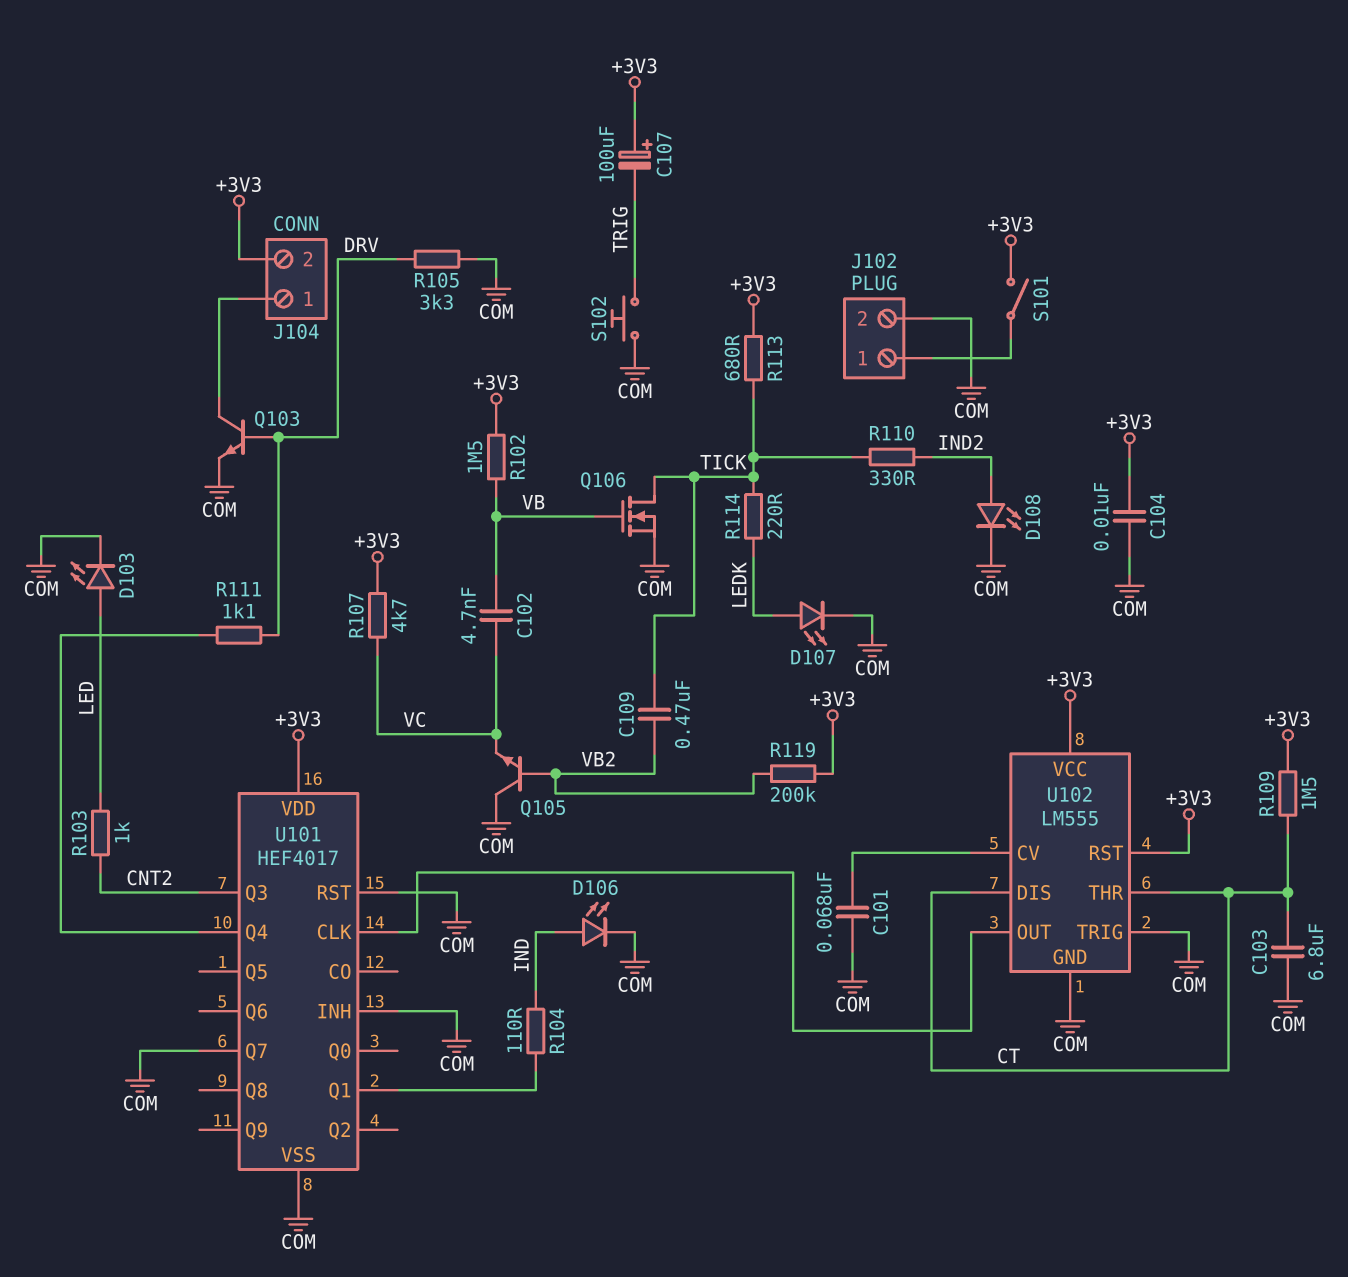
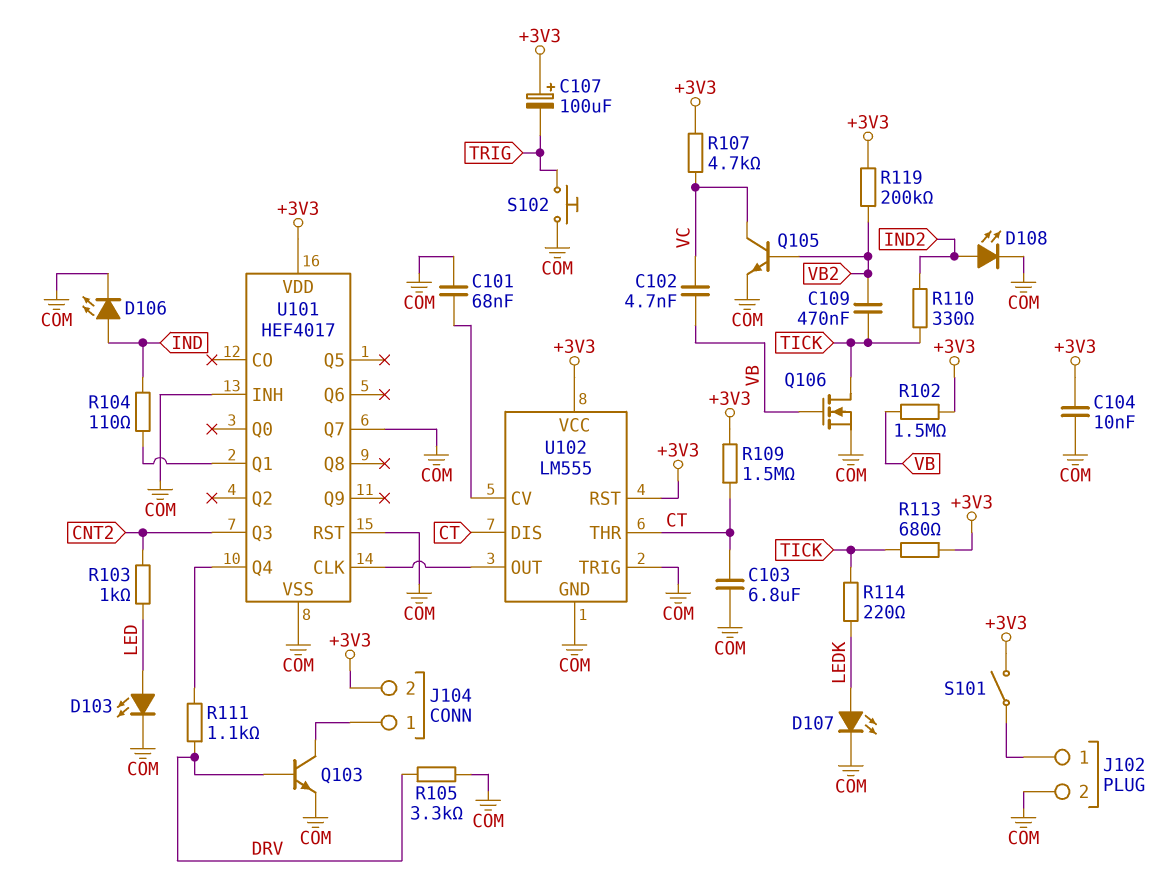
Q105: NPN (B VB2, C COM, E VC) -> NPN (B VB2, C VC, E COM)

